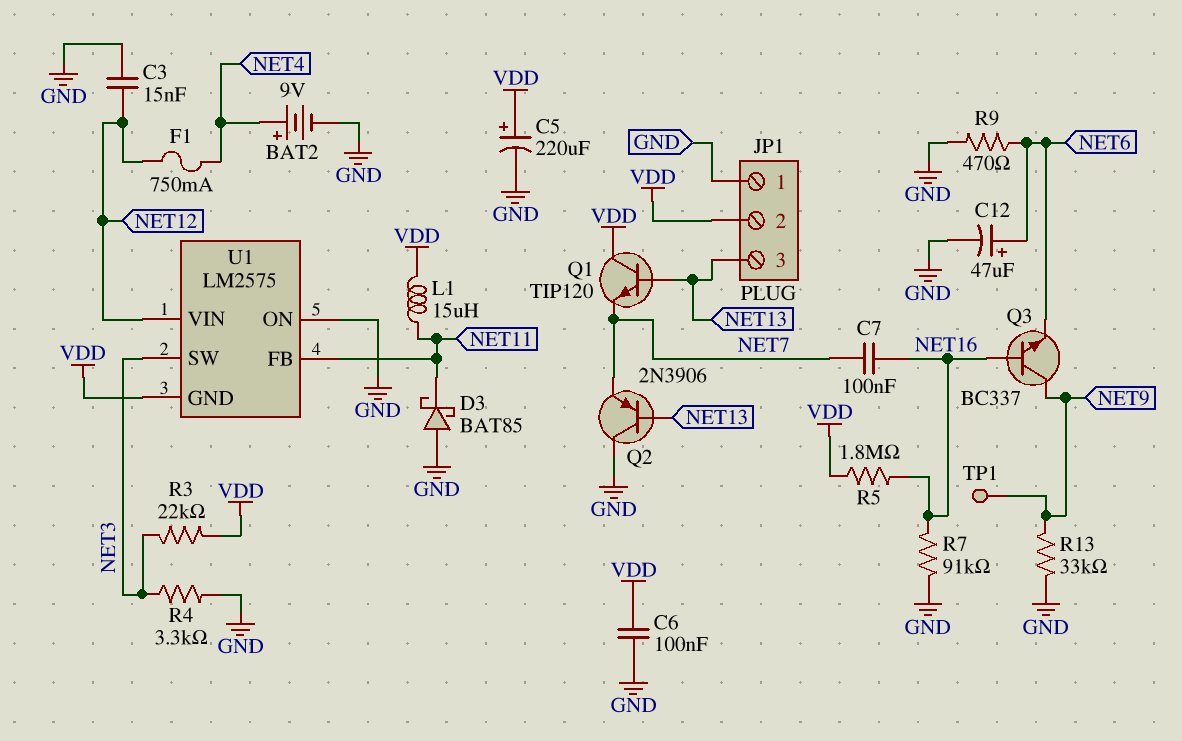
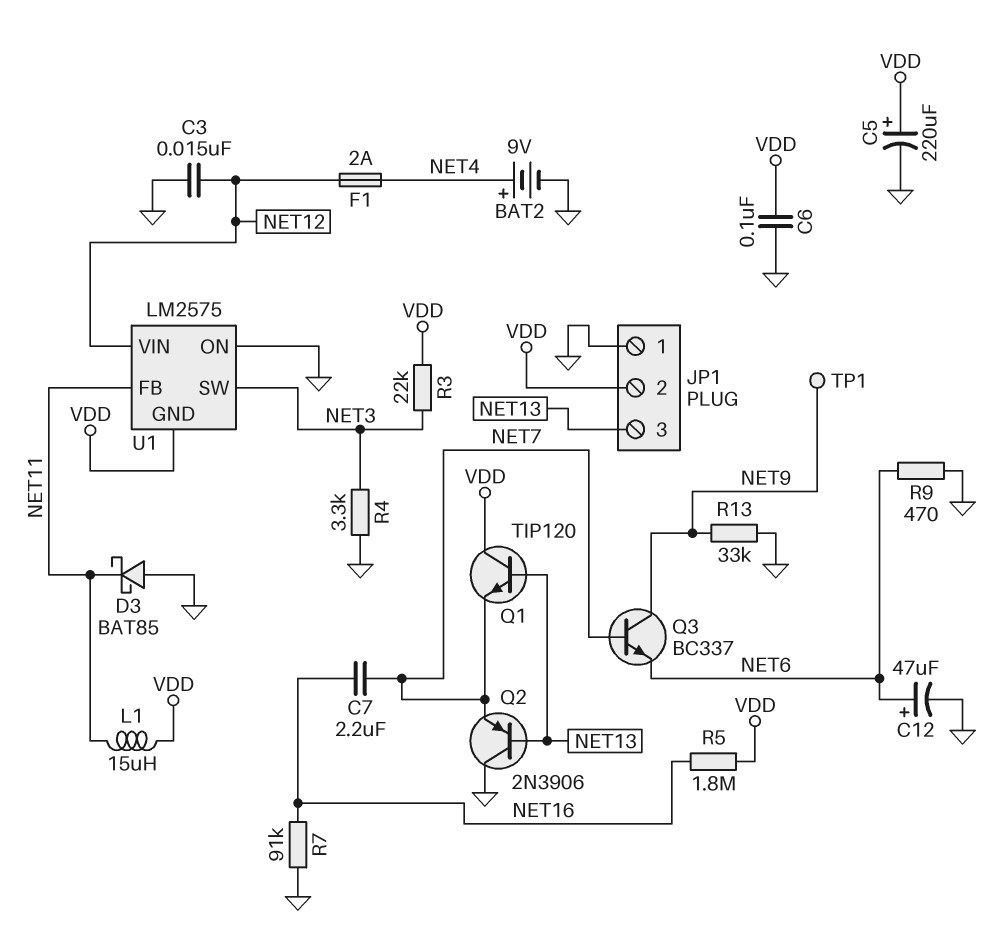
C7: 100nF (NET7, NET16) -> 2.2uF (NET7, NET16)
F1: 750mA (NET4, NET12) -> 2A (NET4, NET12)
Q3: NPN BC337 (B NET16, C NET9, E NET6) -> NPN BC337 (B NET7, C NET9, E NET6)

